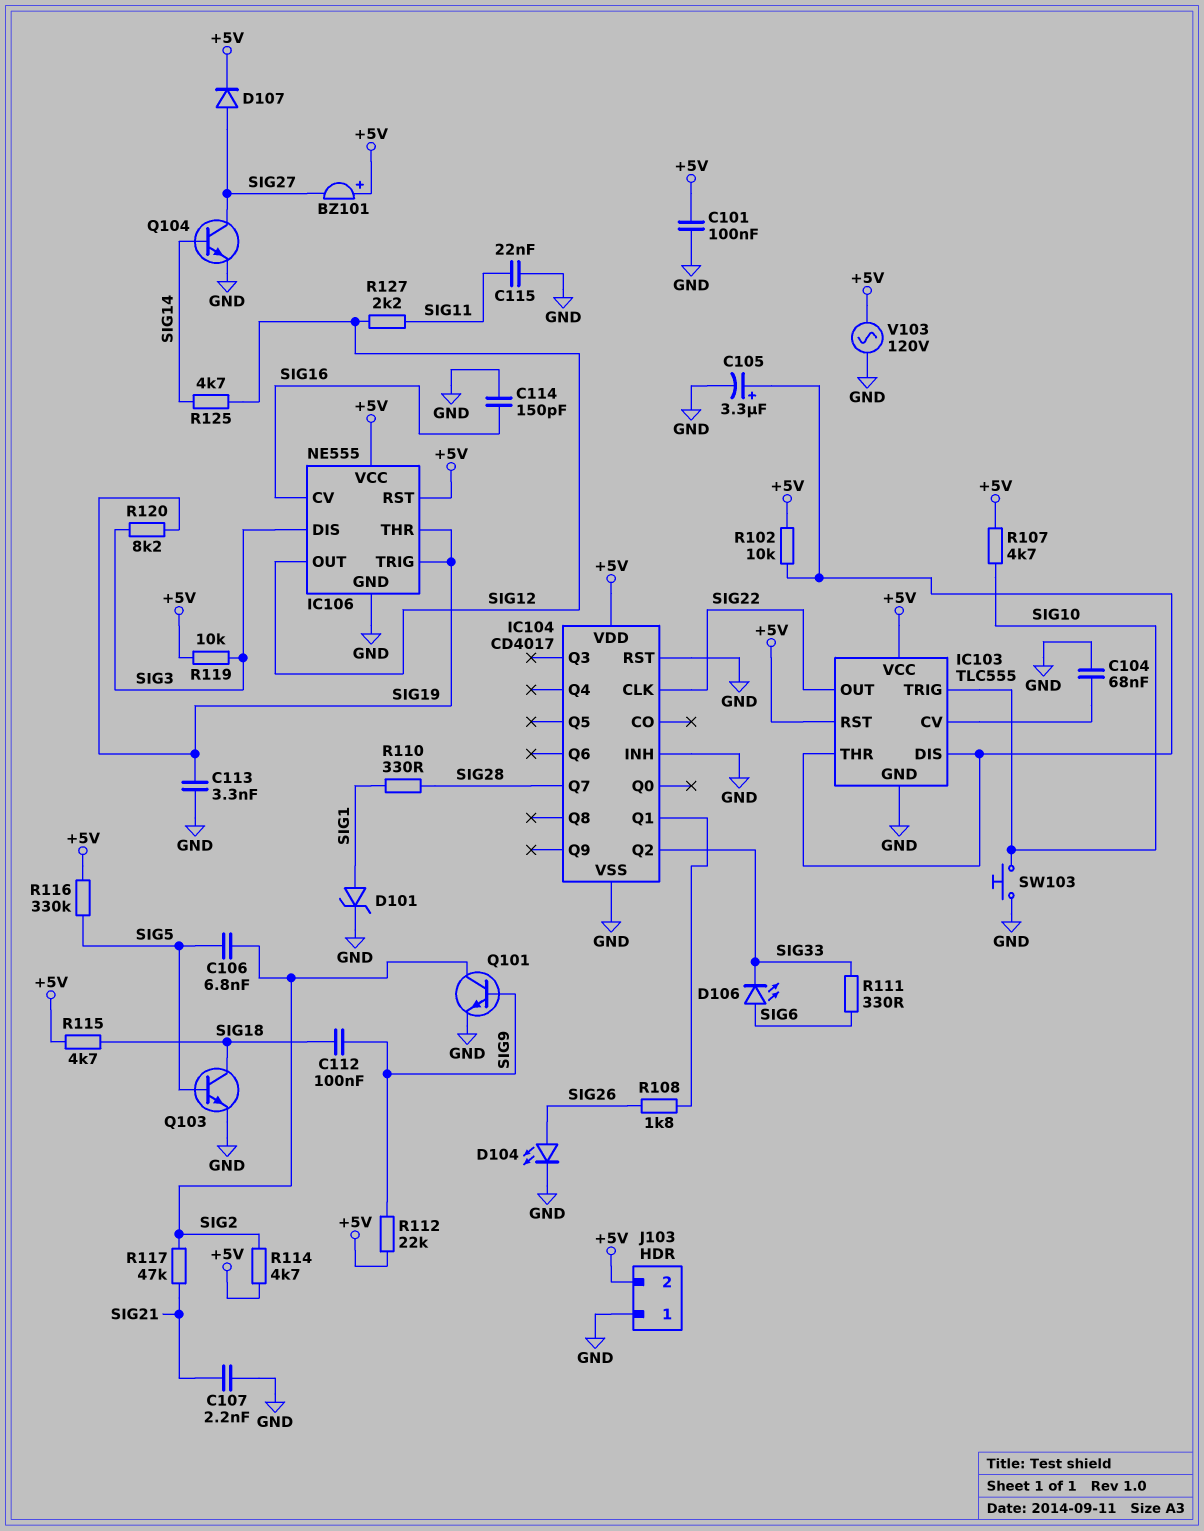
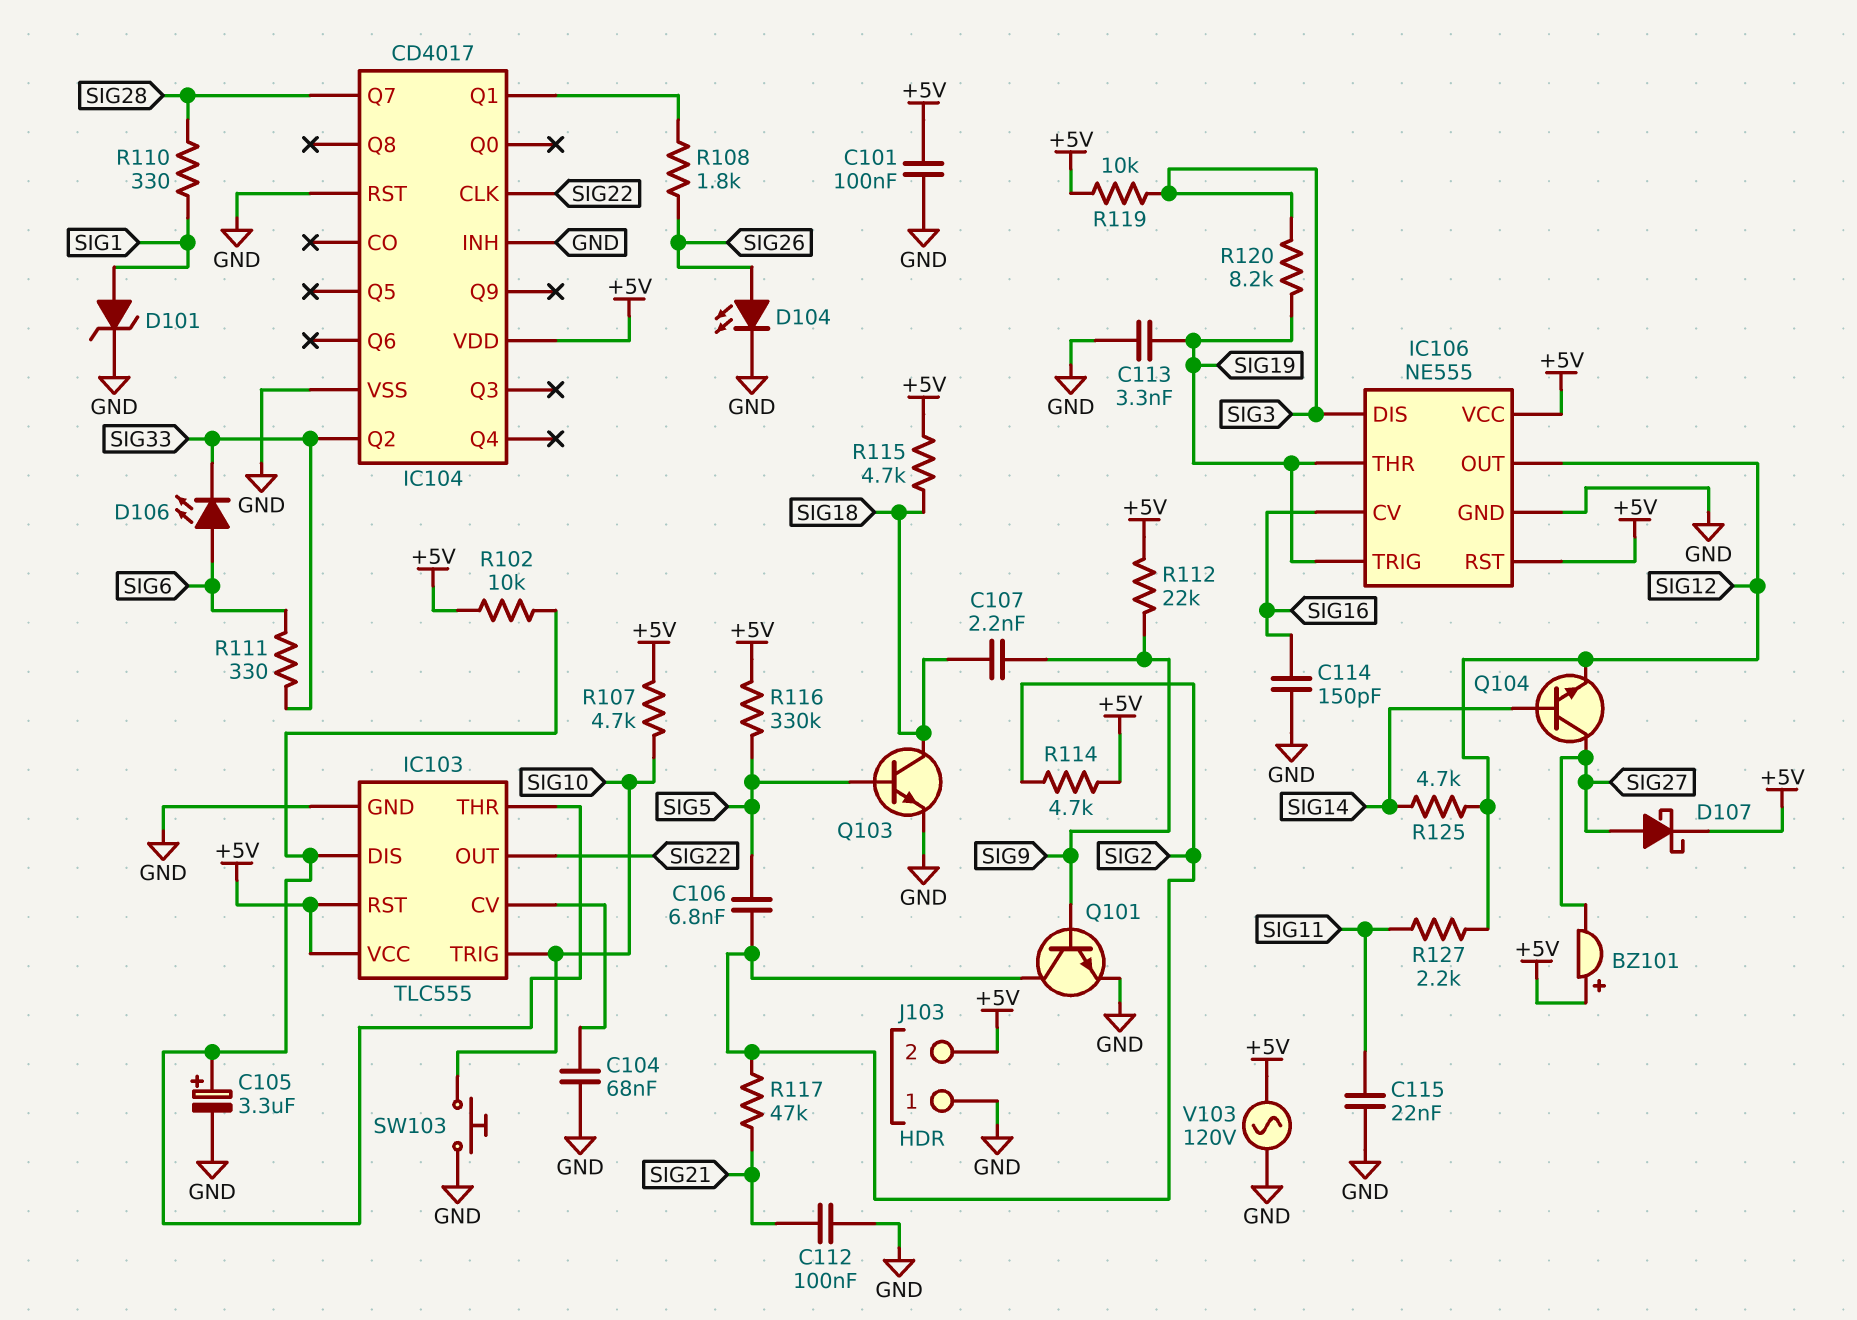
C107: 2.2nF (GND, SIG21) -> 2.2nF (SIG9, SIG18)
C112: 100nF (SIG9, SIG18) -> 100nF (GND, SIG21)
D107: diode (A SIG27, K +5V) -> schottky (A SIG27, K +5V)
Q104: NPN (B SIG14, C SIG27, E GND) -> NPN (B SIG14, C SIG27, E SIG12)

